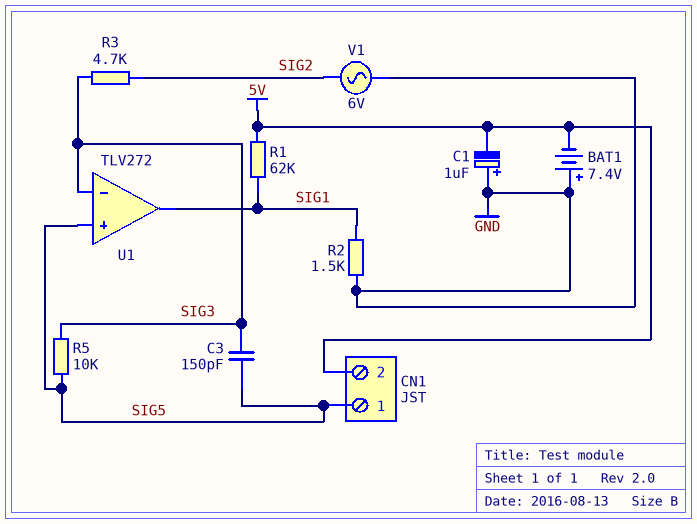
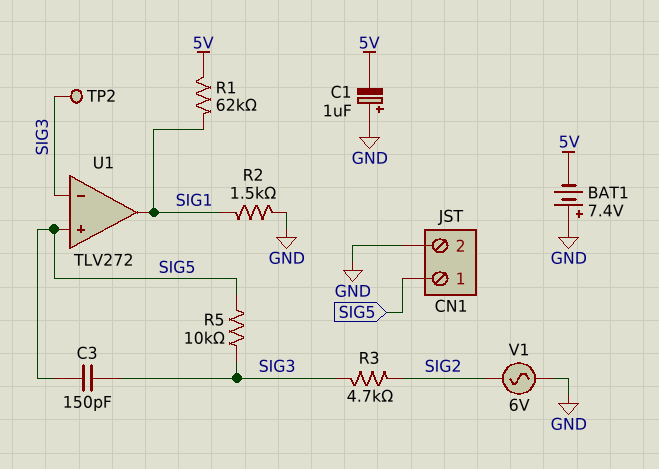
CN1 pin 2: 5V -> GND
TP2: none -> test point (SIG3)

